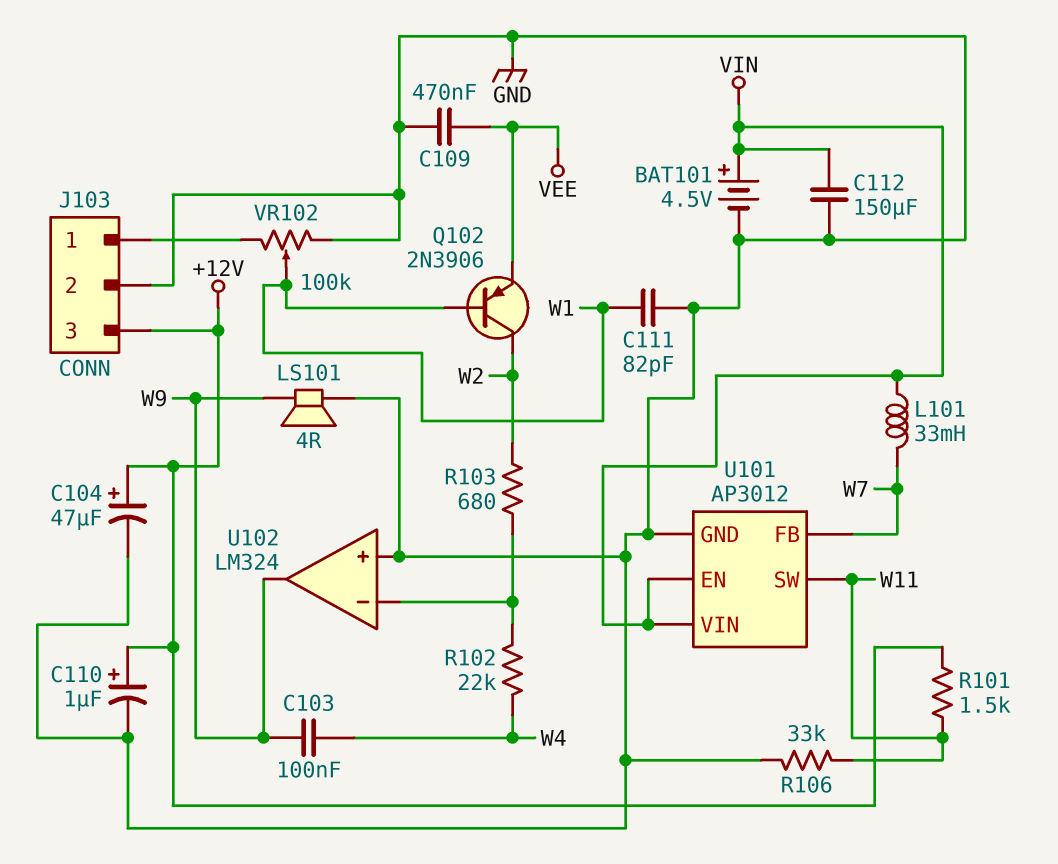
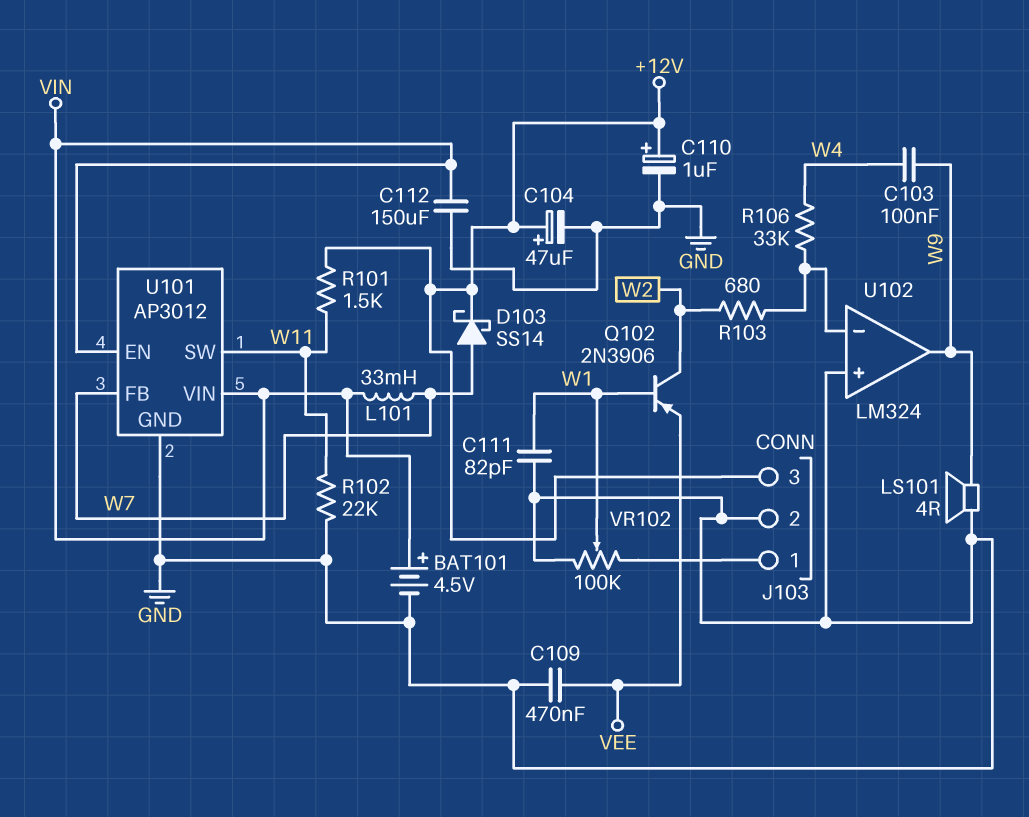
D103: none -> schottky SS14 (A W7, K +12V)
R102: 22k (U102/in-, W4) -> 22k (GND, W11)
R106: 33k (GND, W11) -> 33k (U102/in-, W4)

